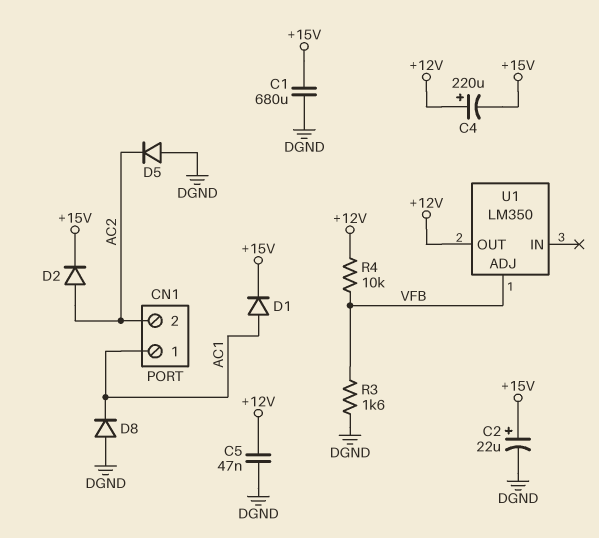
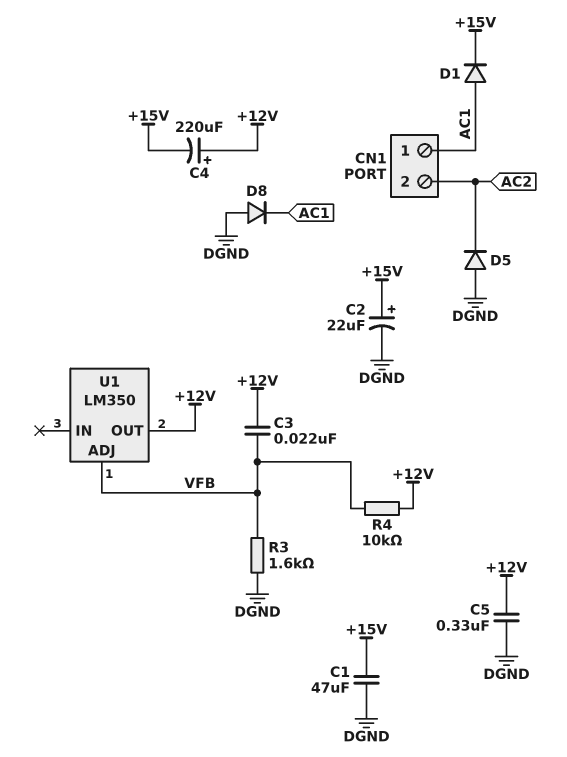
C1: 680uF (+15V, DGND) -> 47uF (+15V, DGND)
C3: none -> 22nF (+12V, VFB)
C5: 47nF (+12V, DGND) -> 330nF (+12V, DGND)
D2: diode (A AC2, K +15V) -> none

